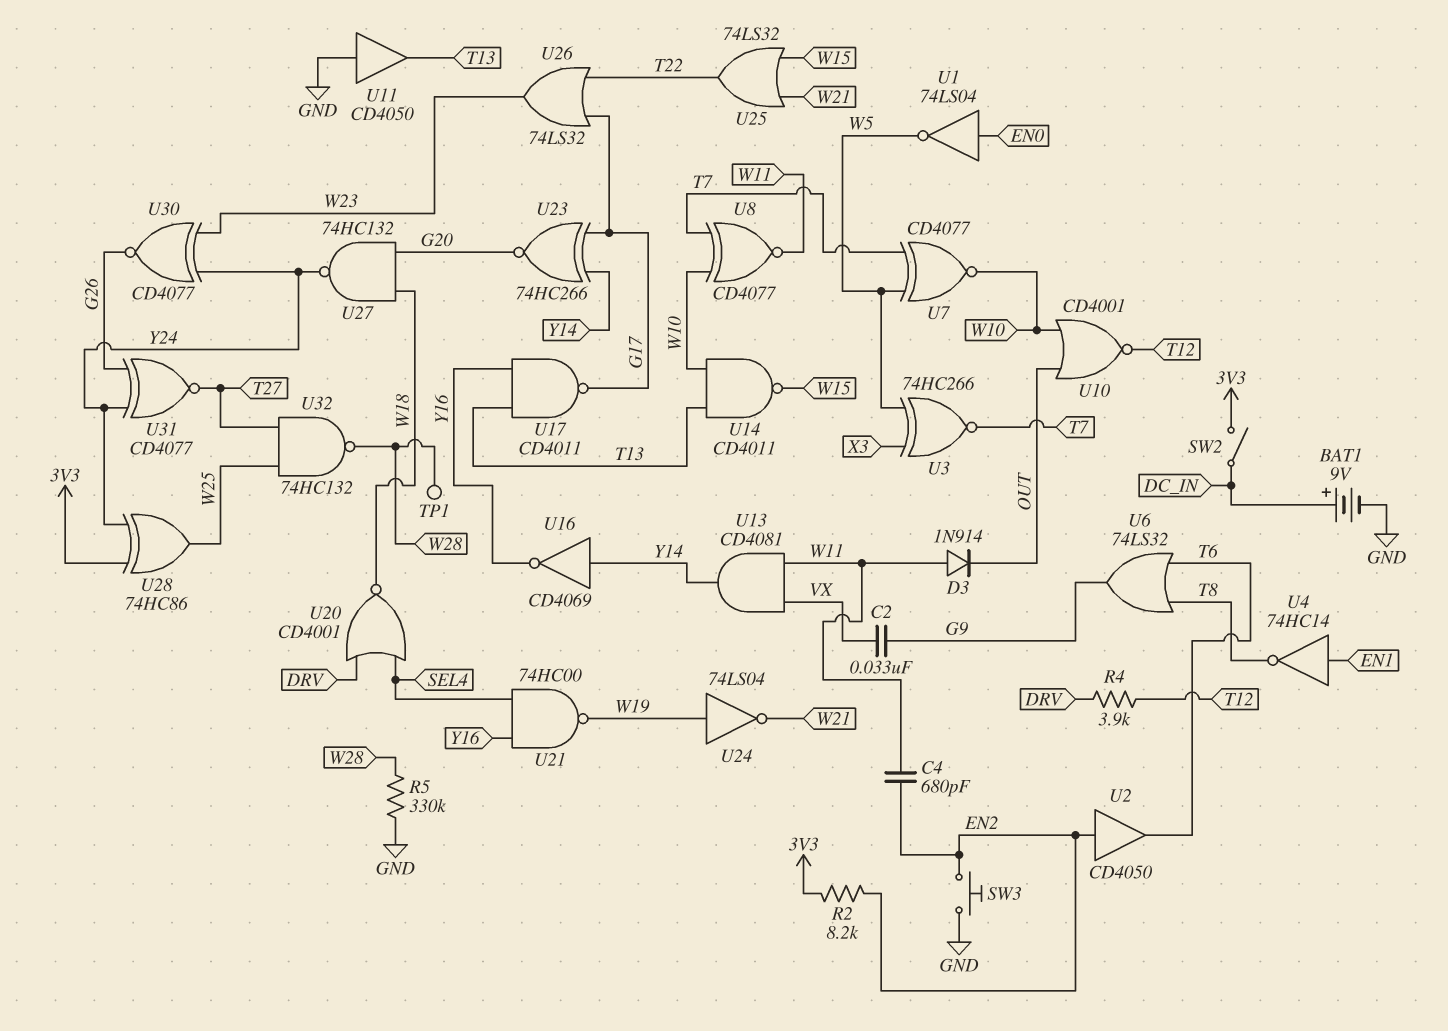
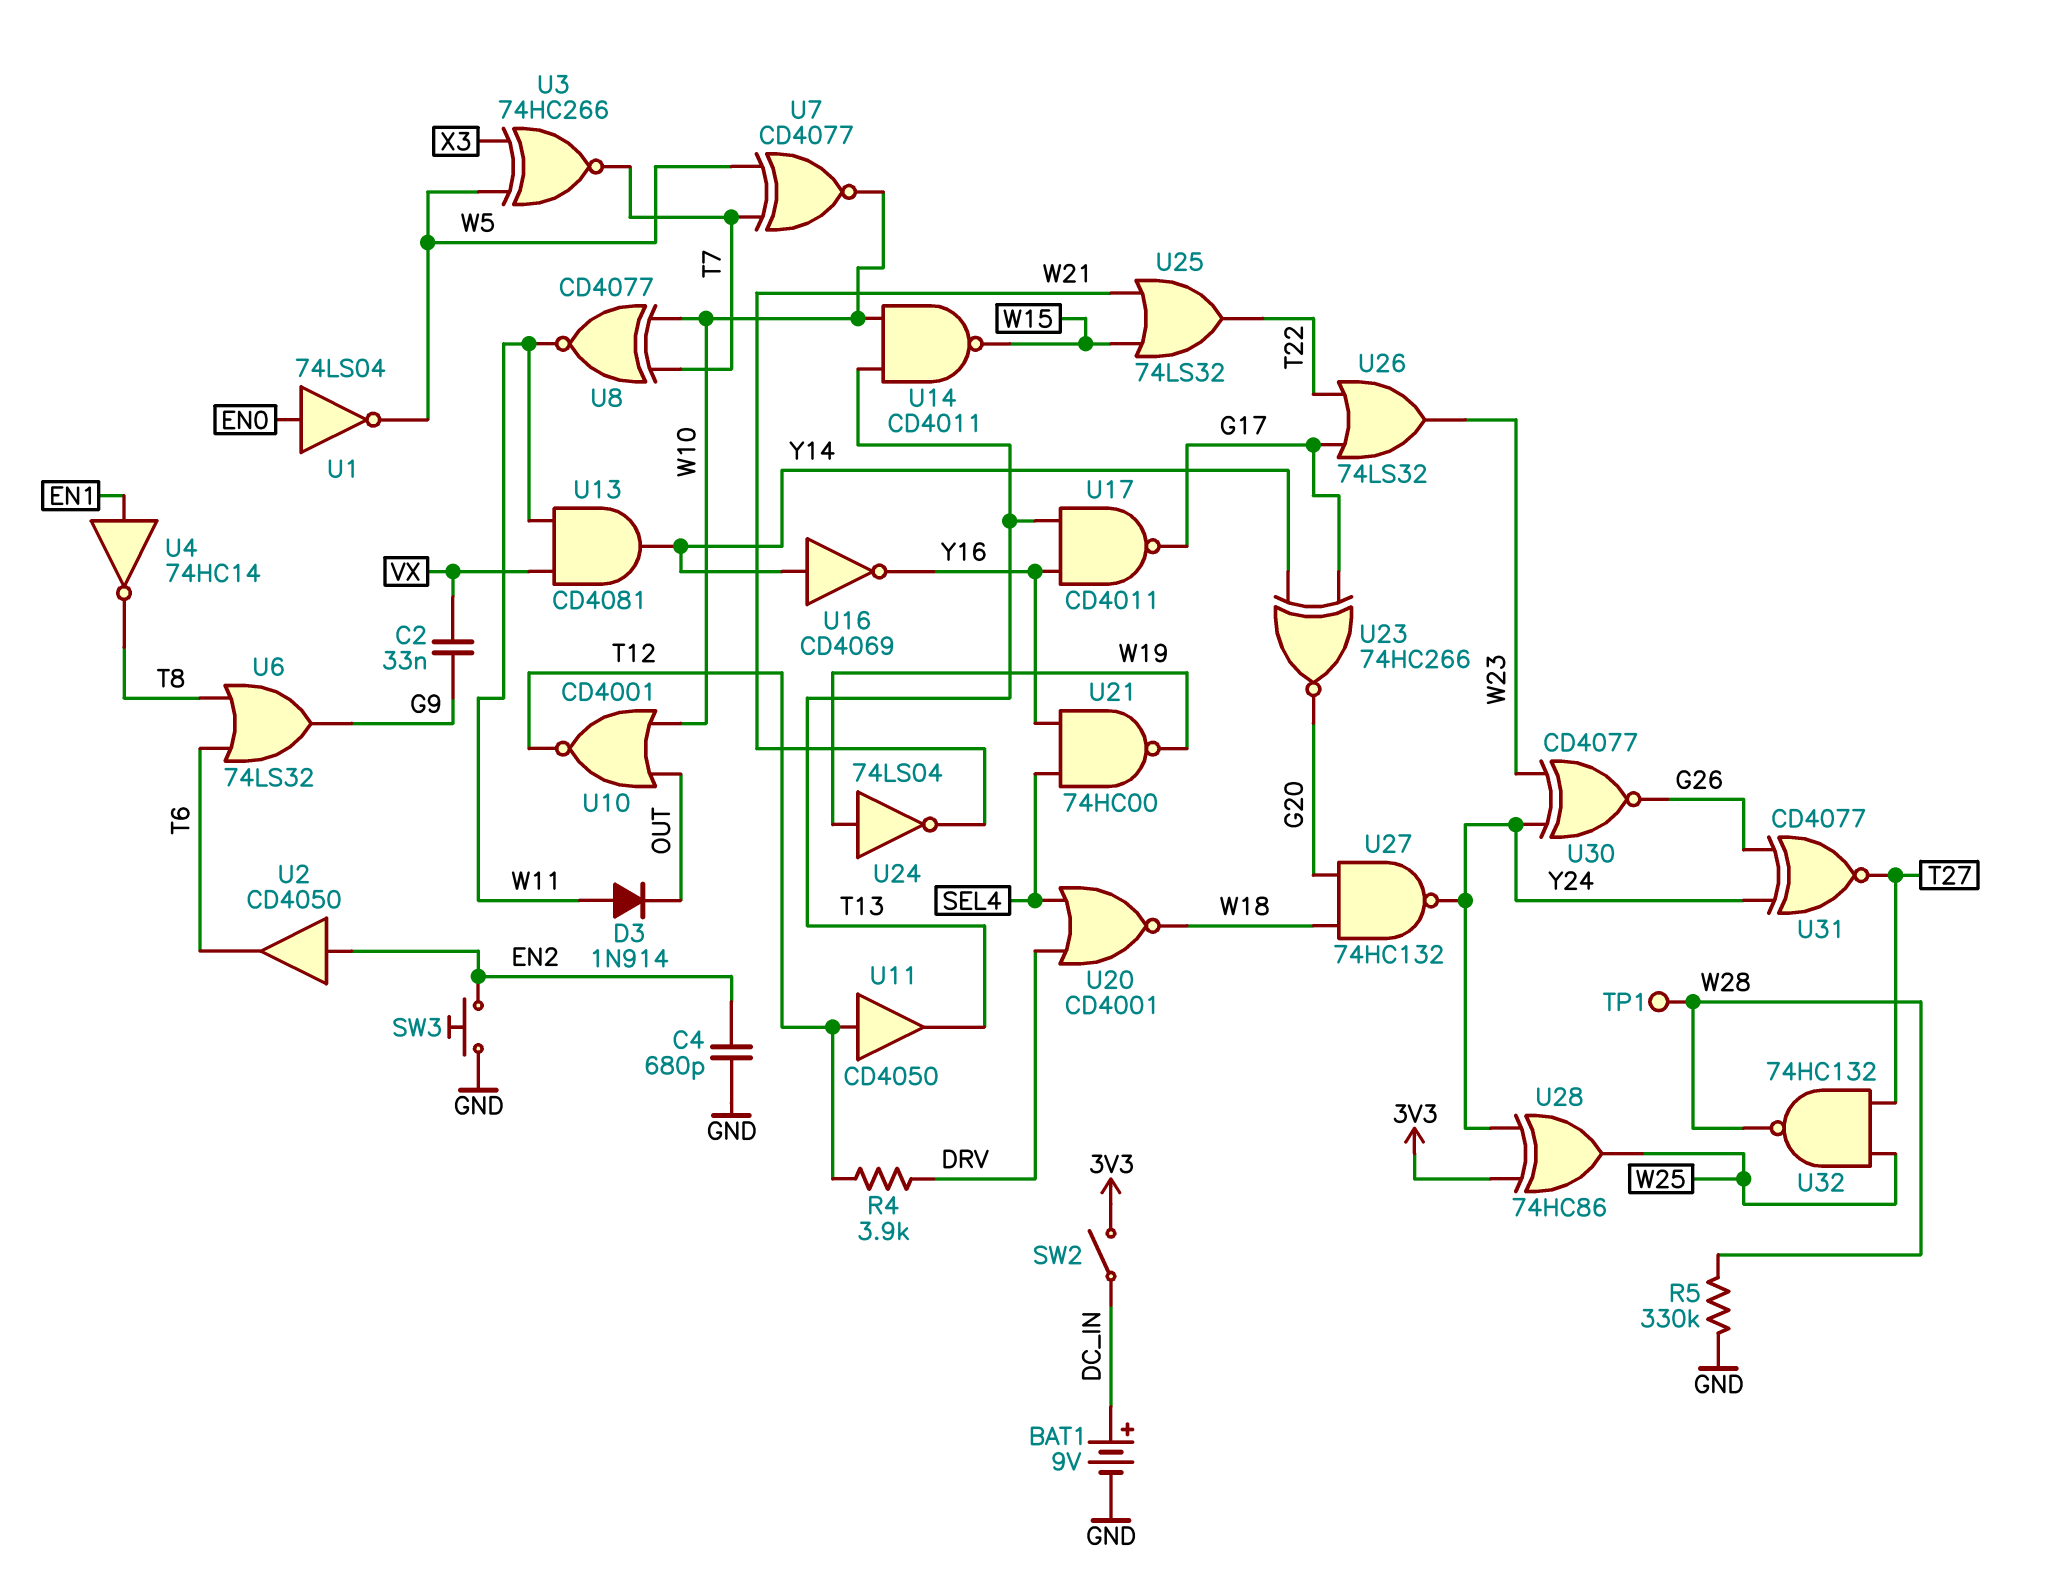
C4: 680pF (EN2, W11) -> 680pF (EN2, GND)
R2: 8.2k (3V3, EN2) -> none
U11: buffer CD4050 (in GND, out T13) -> buffer CD4050 (in T12, out T13)

